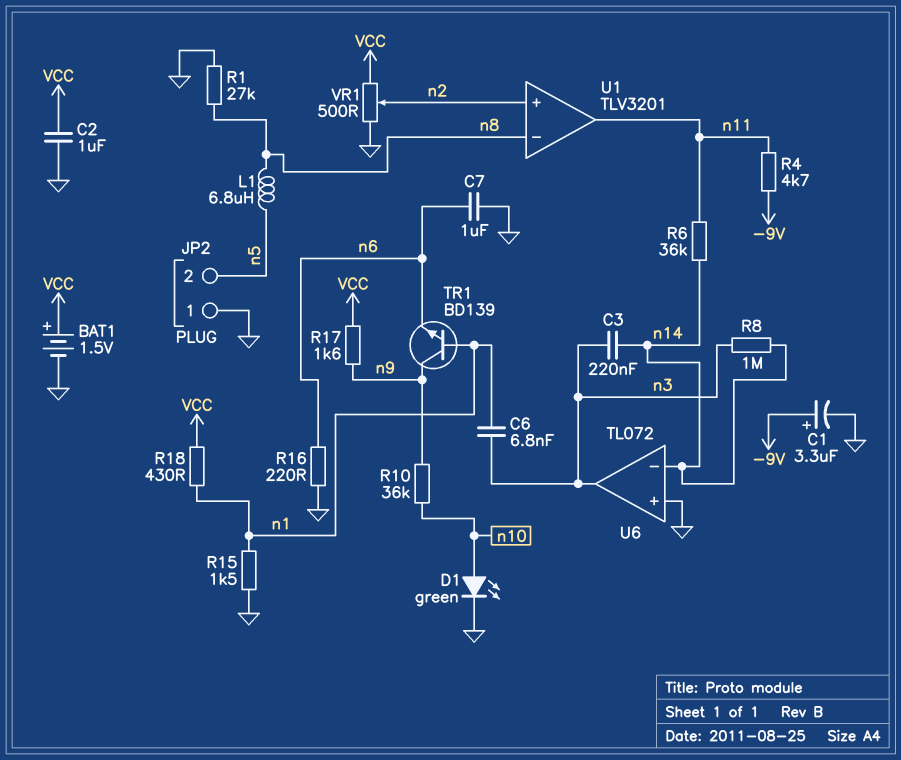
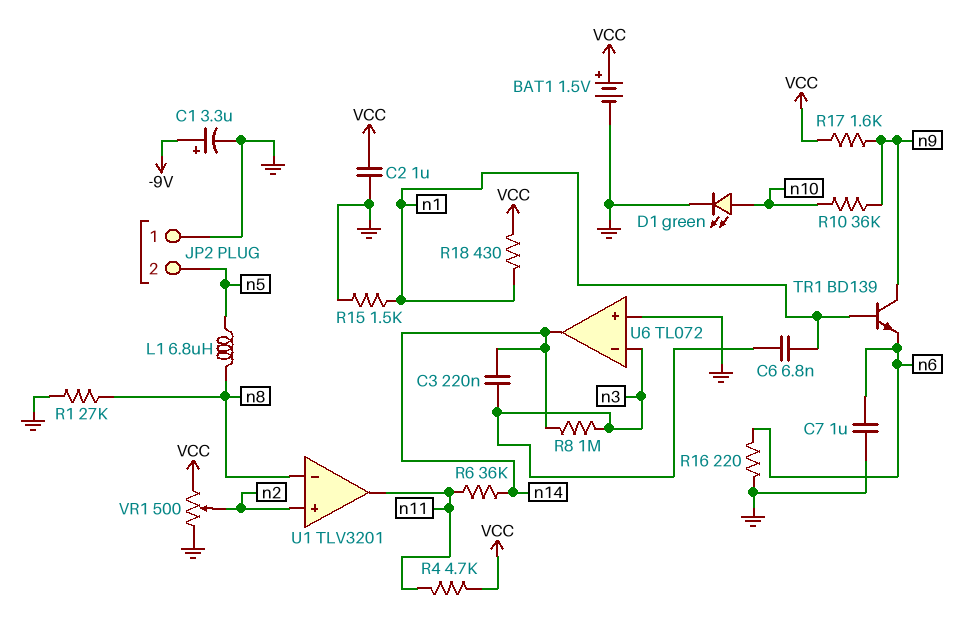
R4: 4.7k (-9V, n11) -> 4.7k (VCC, n11)
U6 pin in-: n14 -> n3
U6 pin out: n3 -> n14

